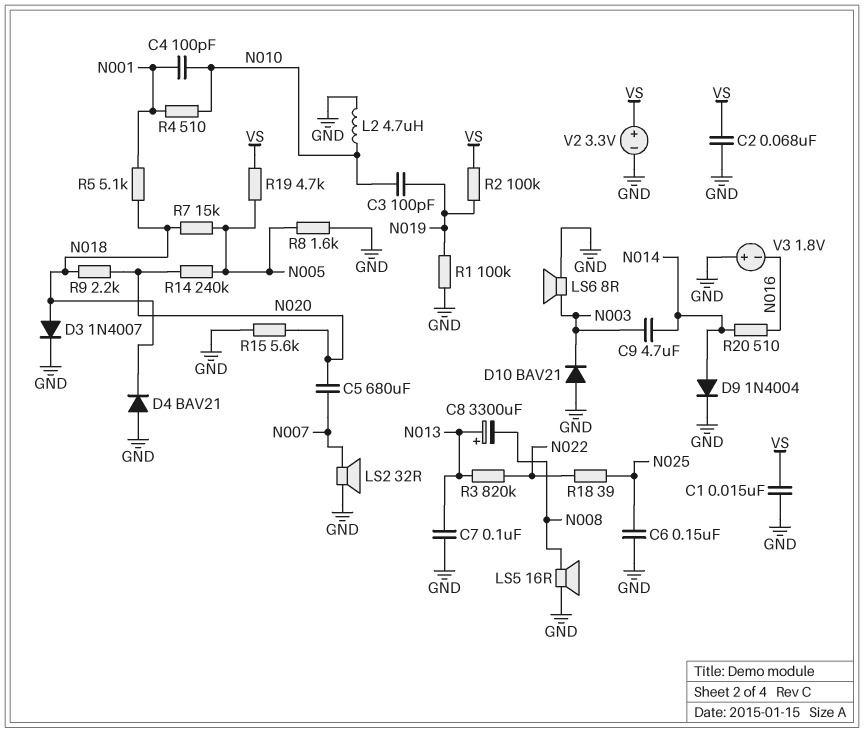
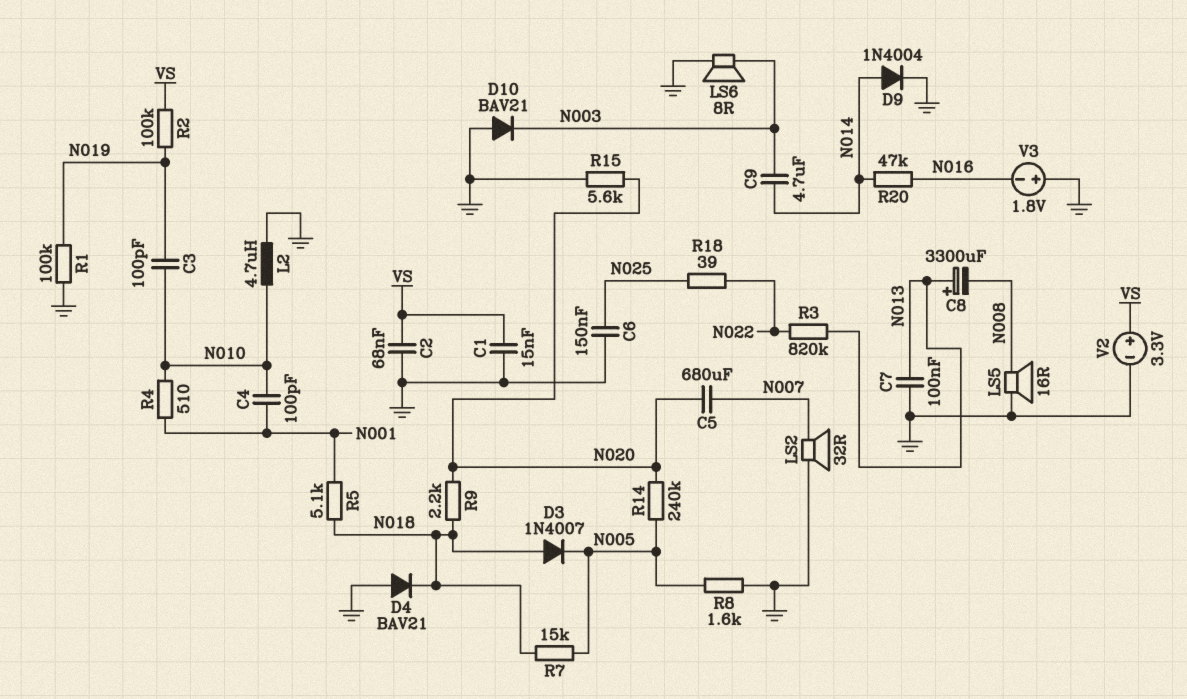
D3: diode 1N4007 (A N018, K GND) -> diode 1N4007 (A N018, K N005)
R19: 4.7k (N005, VS) -> none
R20: 510 (N014, N016) -> 47k (N014, N016)

